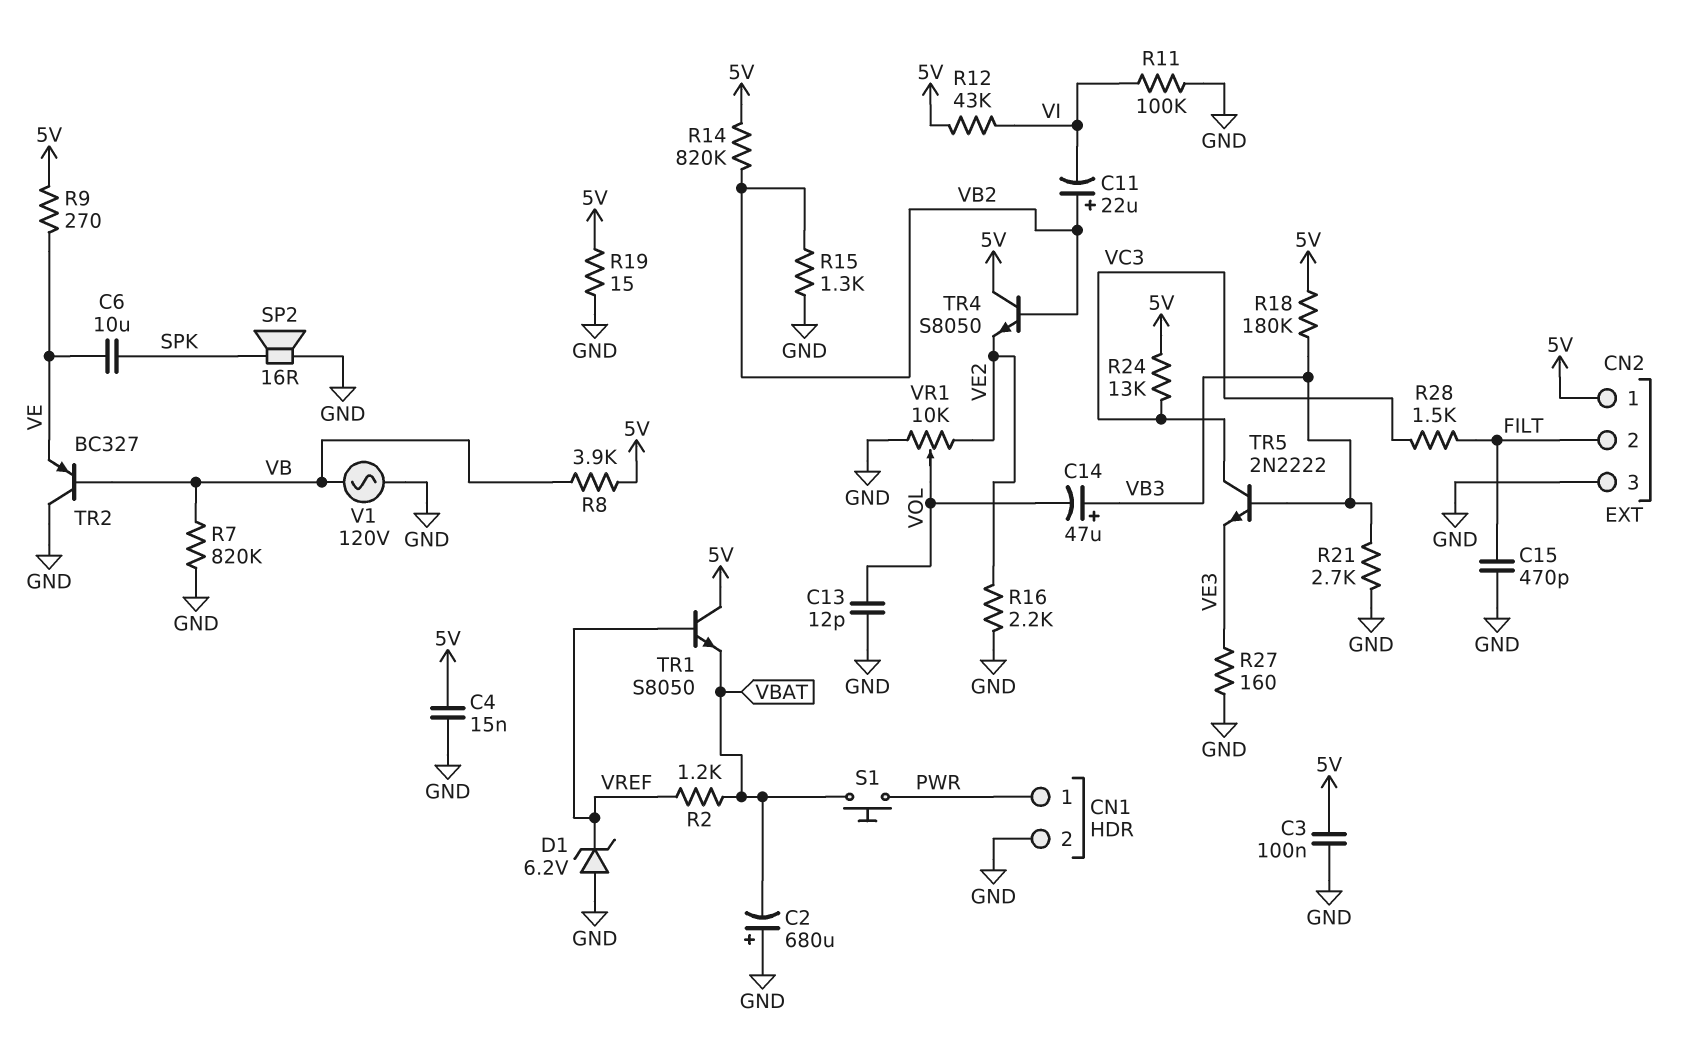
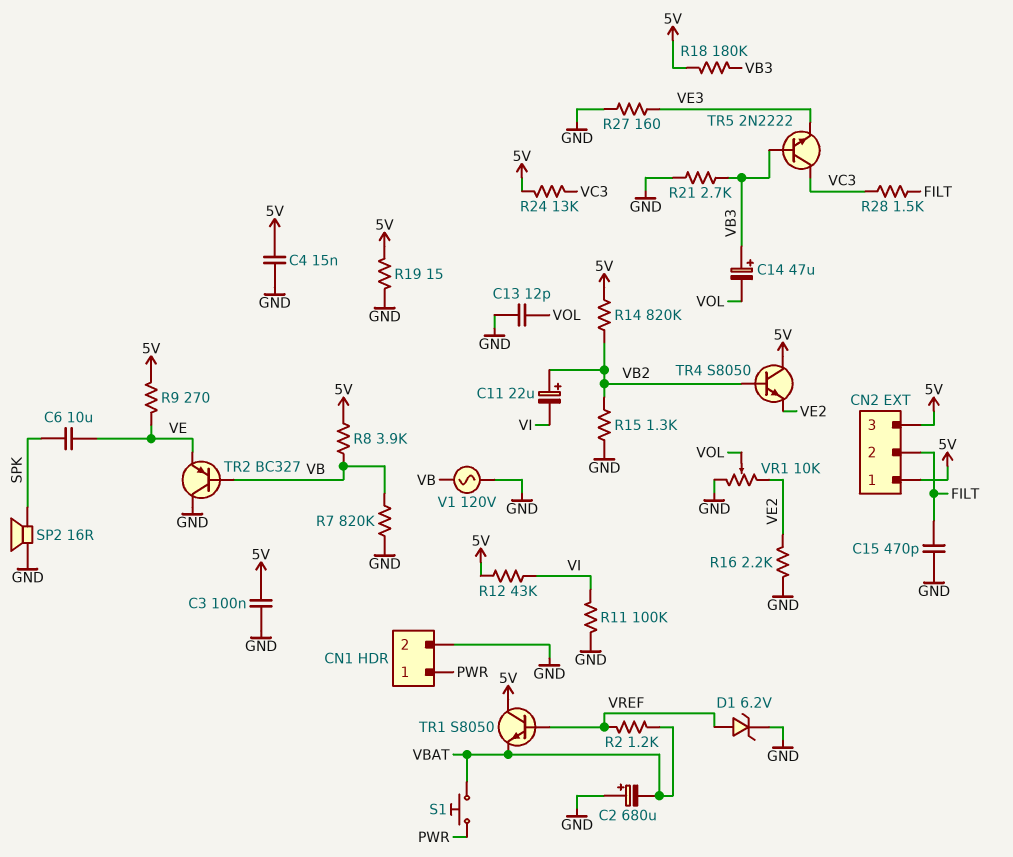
CN2 pin 3: GND -> 5V
D1: zener 6.2V (A GND, K VREF) -> zener 6.2V (A VREF, K GND)

